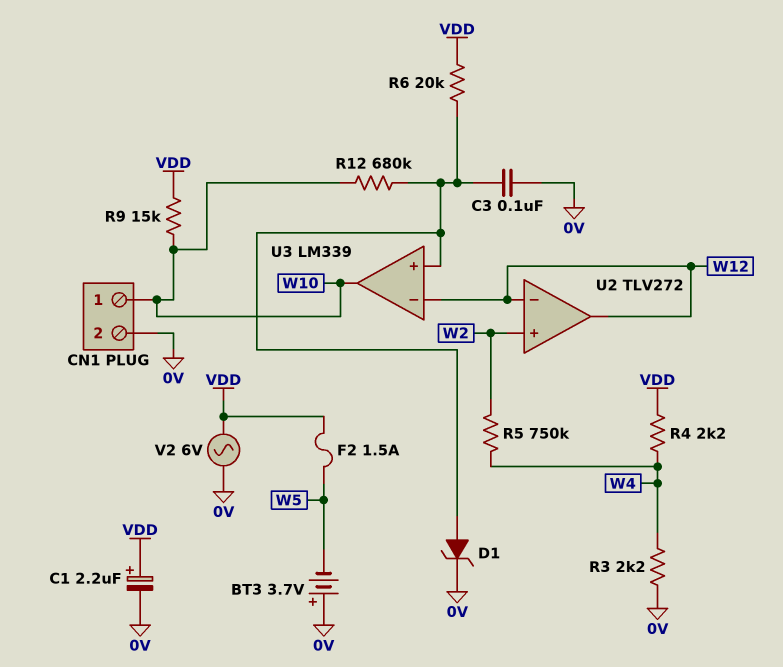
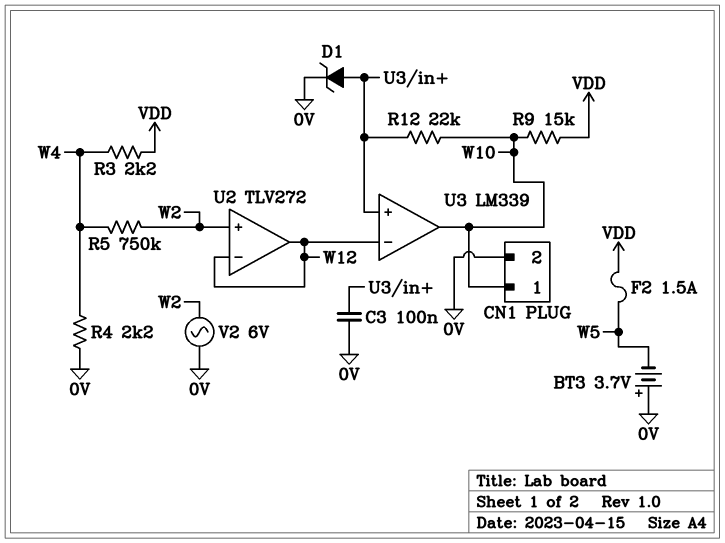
C1: 2.2uF (plus VDD, minus 0V) -> none
R3: 2.2k (0V, W4) -> 2.2k (VDD, W4)
R4: 2.2k (VDD, W4) -> 2.2k (0V, W4)
R6: 20k (U3/in+, VDD) -> none
R12: 680k (U3/in+, W10) -> 22k (U3/in+, W10)
V2: AC 6V (0V, VDD) -> AC 6V (0V, W2)

